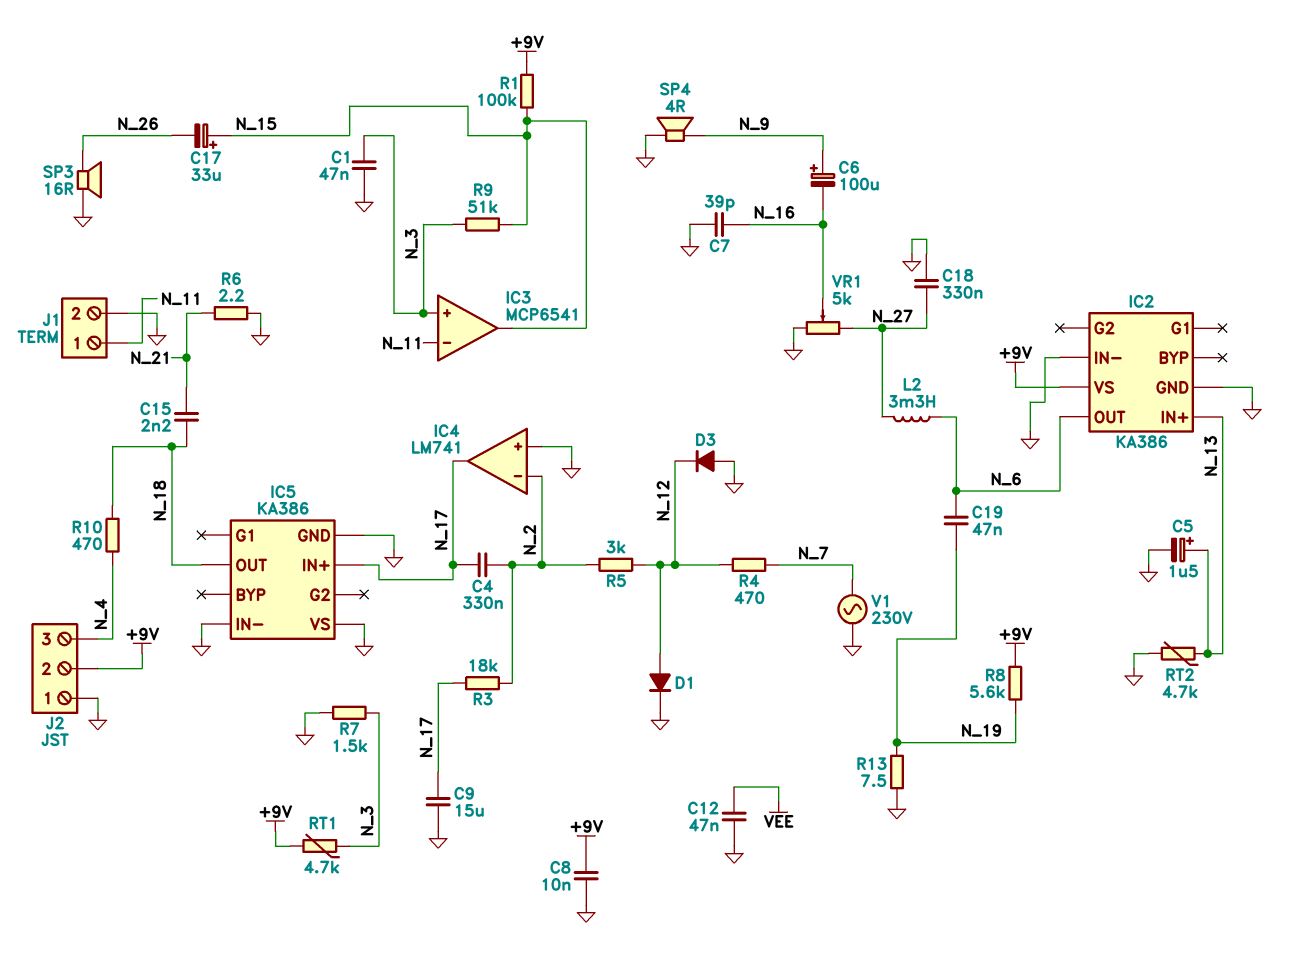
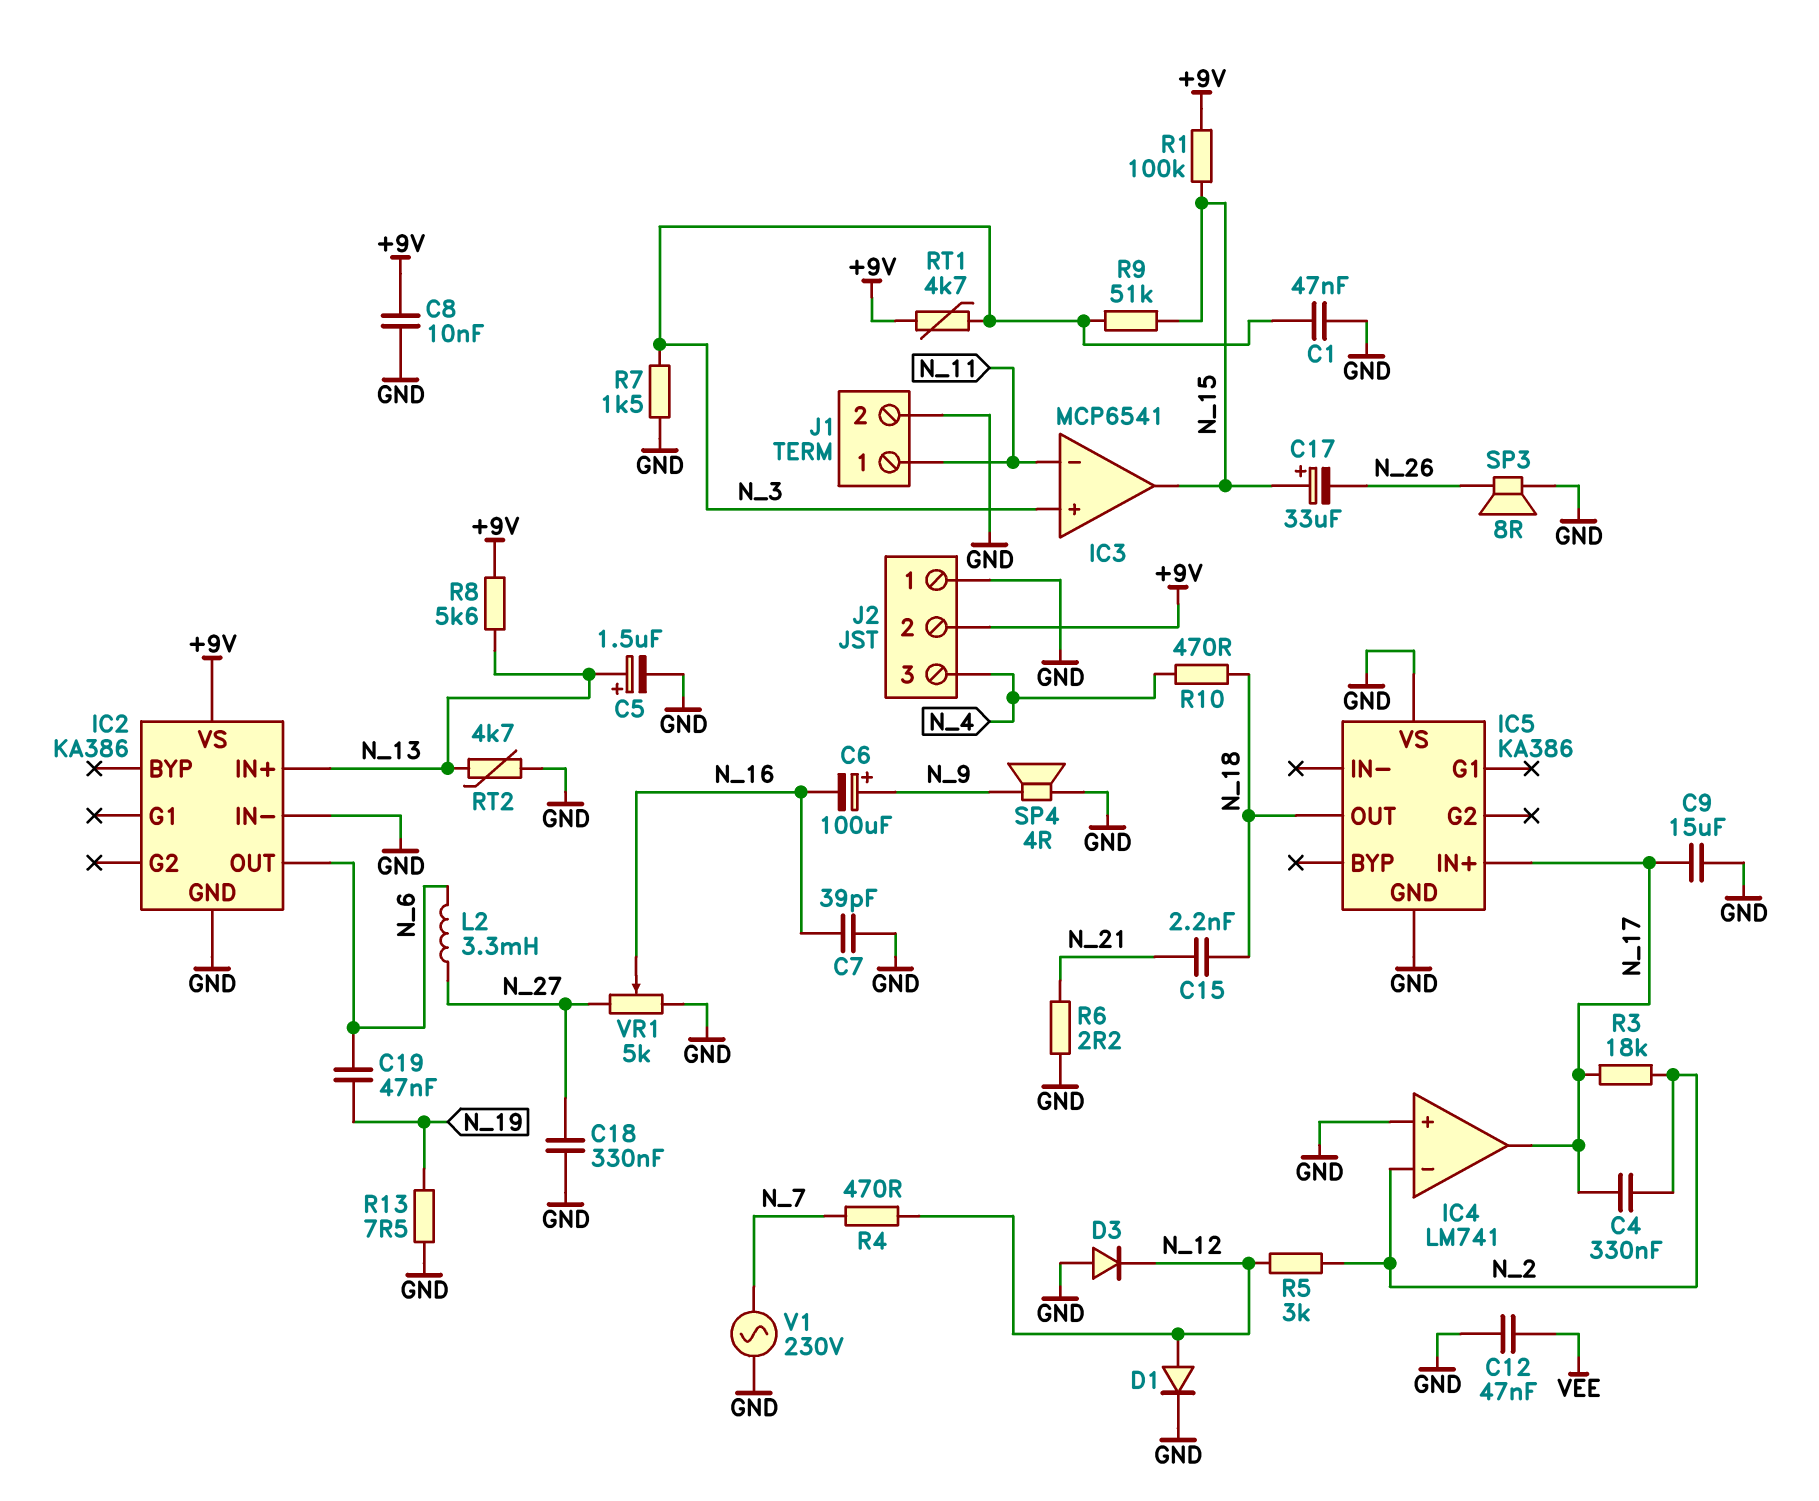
IC5 pin IN-: GND -> none
R8: 5.6k (+9V, N_19) -> 5.6k (+9V, N_13)
SP3: speaker 16R (GND, N_26) -> speaker 8R (GND, N_26)

